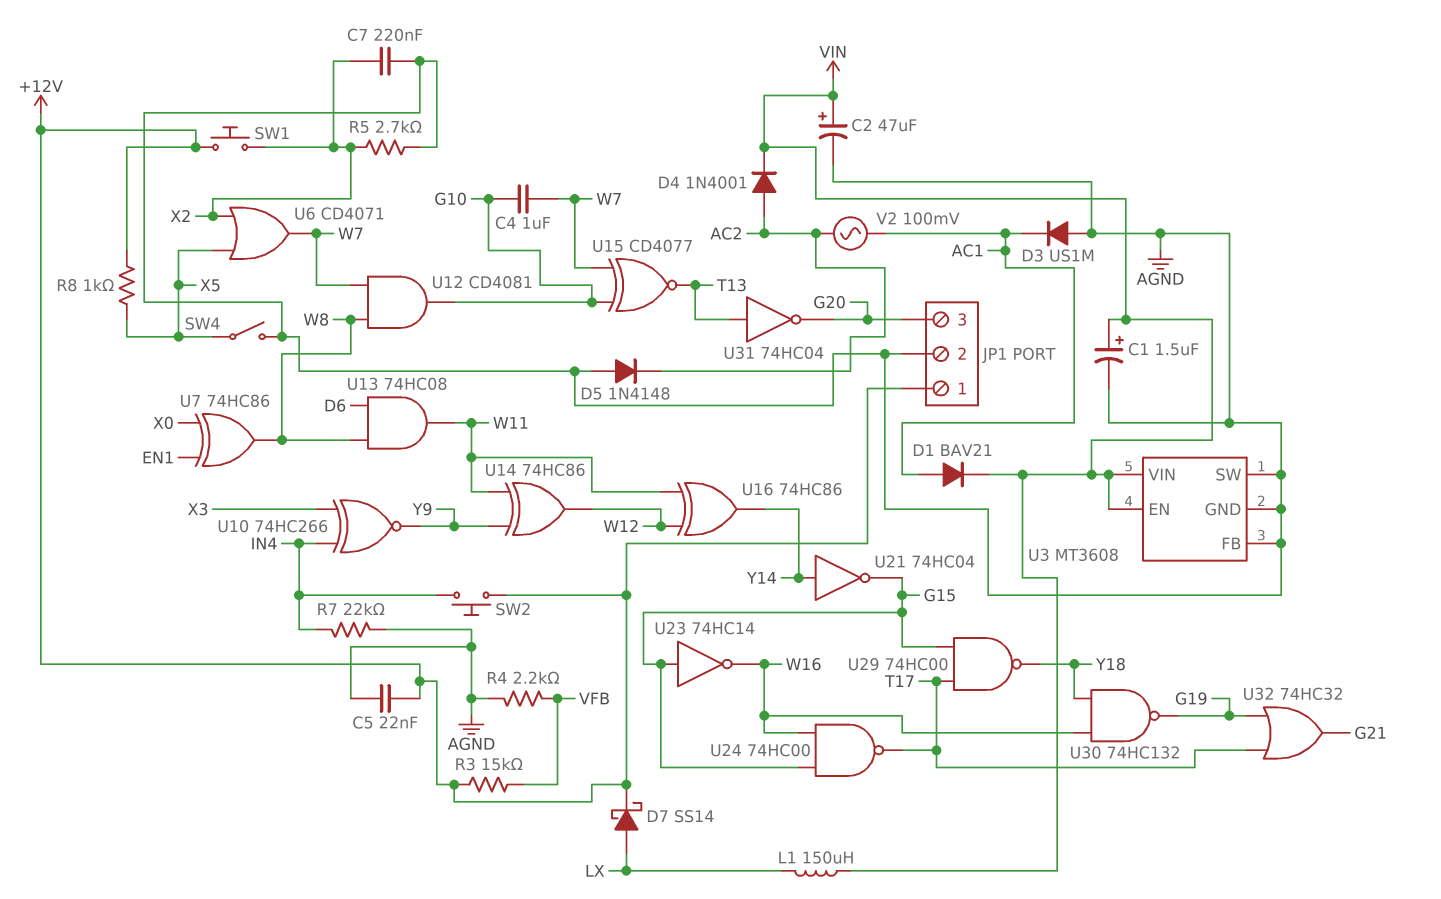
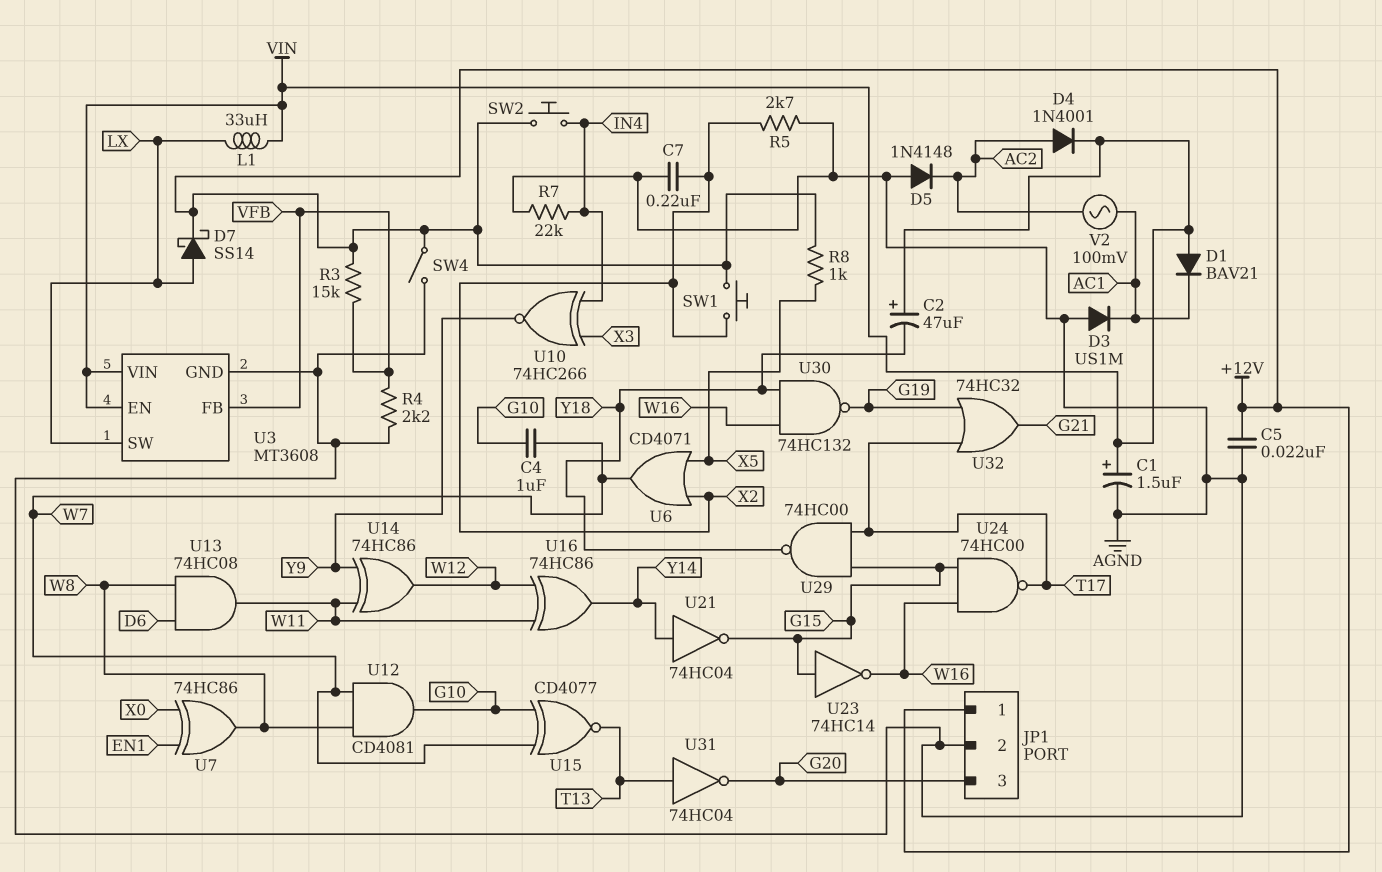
C2: 47uF (plus VIN, minus AGND) -> 47uF (plus VIN, minus Y18)
D1: diode BAV21 (A AC1, K VIN) -> diode BAV21 (A VIN, K AC1)
L1: 150uH (LX, VIN) -> 33uH (LX, VIN)
SW4: switch (AGND, X5) -> switch (+12V, AGND)
U3 pin FB: AGND -> VFB
U3 pin SW: AGND -> LX

